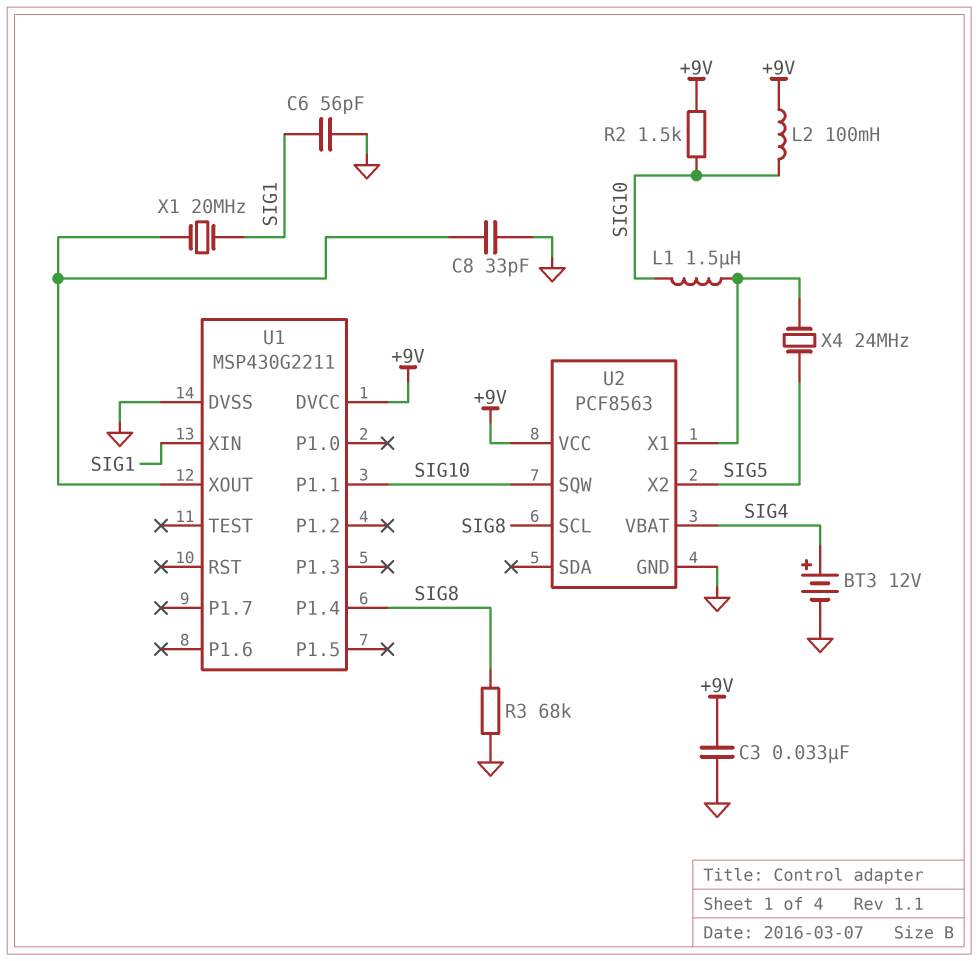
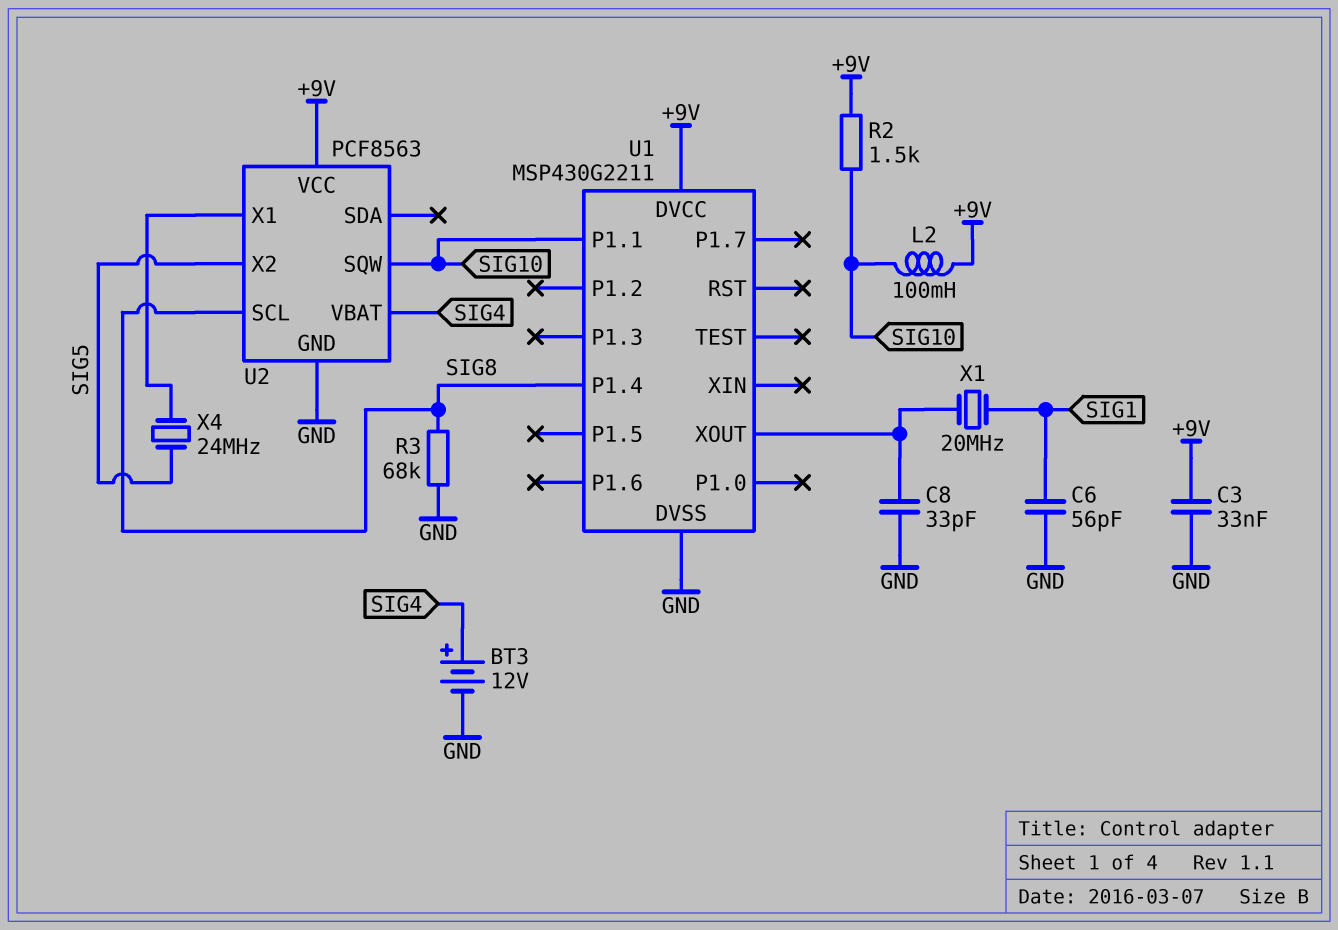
L1: 1.5uH (SIG10, U2/X1) -> none
U1 pin XIN: SIG1 -> none

